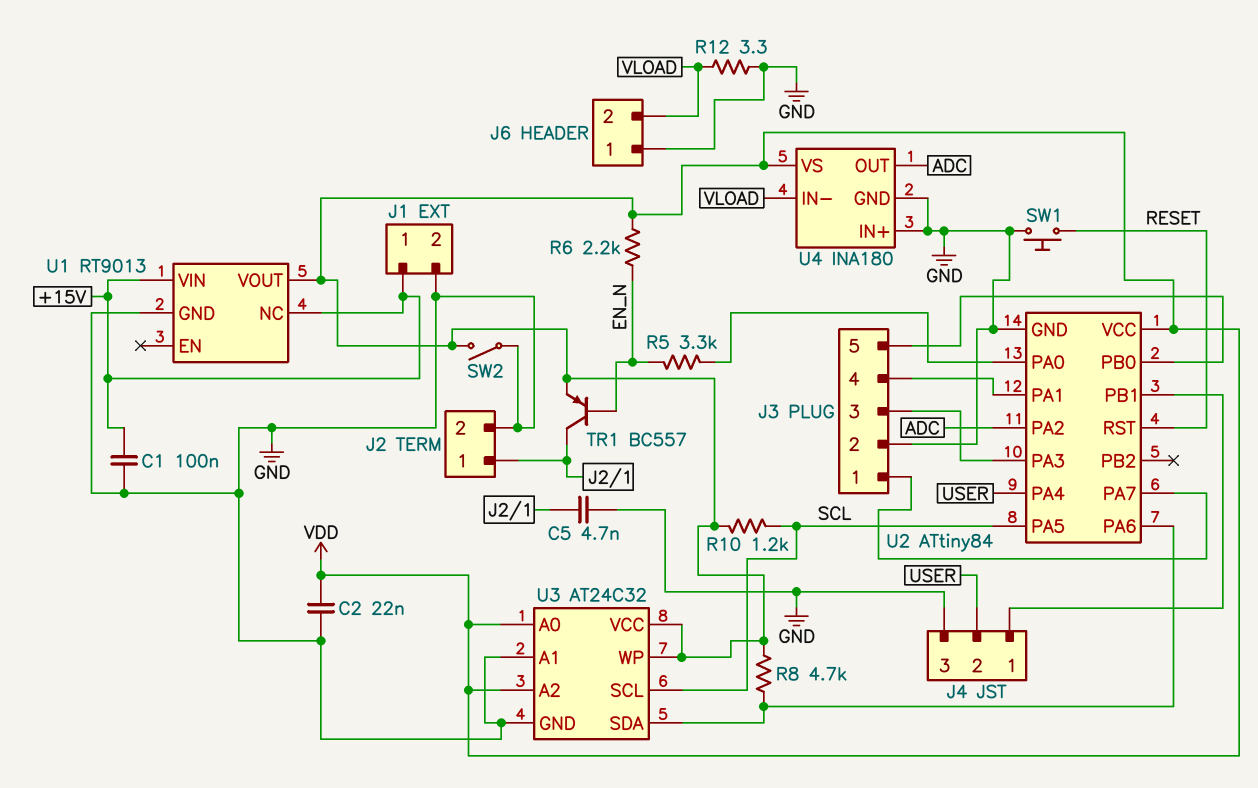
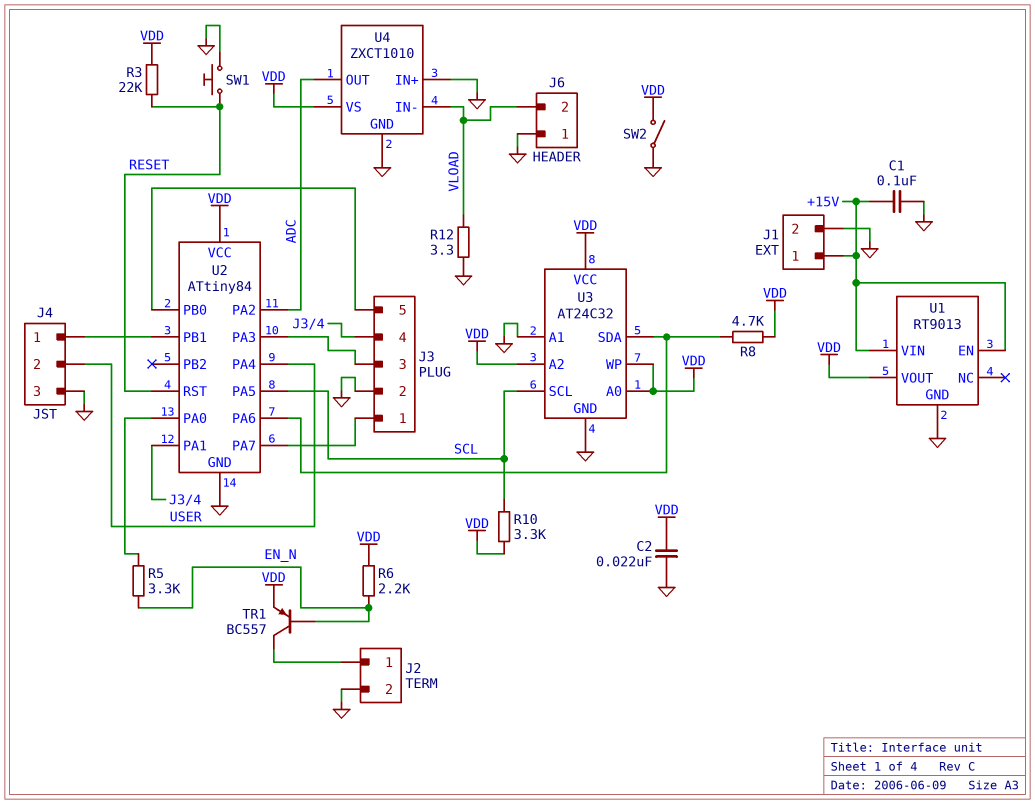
C5: 4.7nF (GND, J2/1) -> none
R3: none -> 22k (RESET, VDD)
R10: 1.2k (SCL, VDD) -> 3.3k (SCL, VDD)
U1 pin EN: none -> +15V
U1 pin NC: +15V -> none
U4: INA180 -> ZXCT1010

